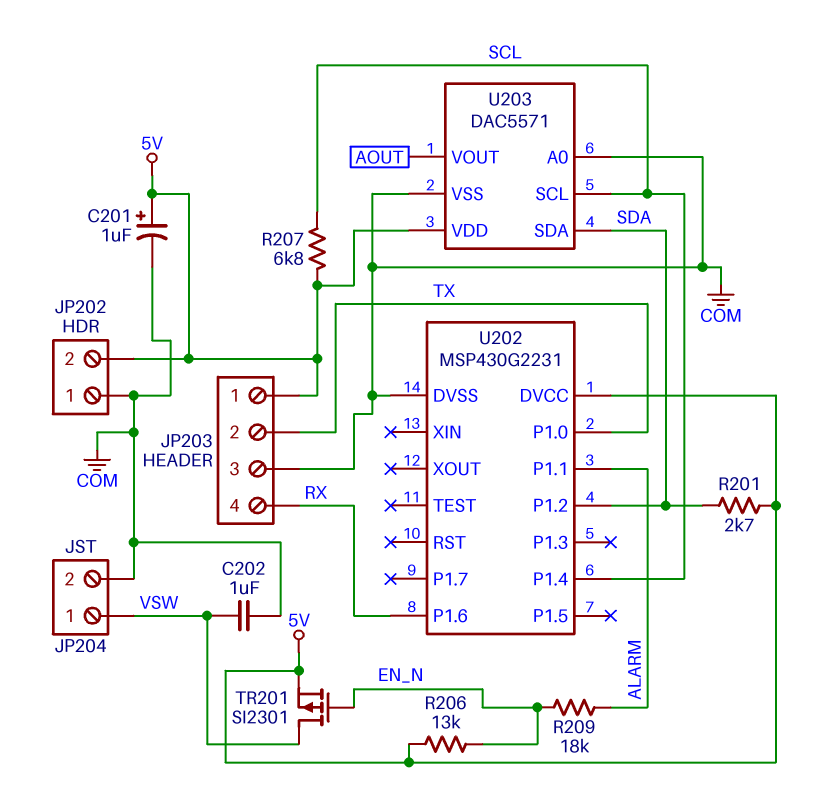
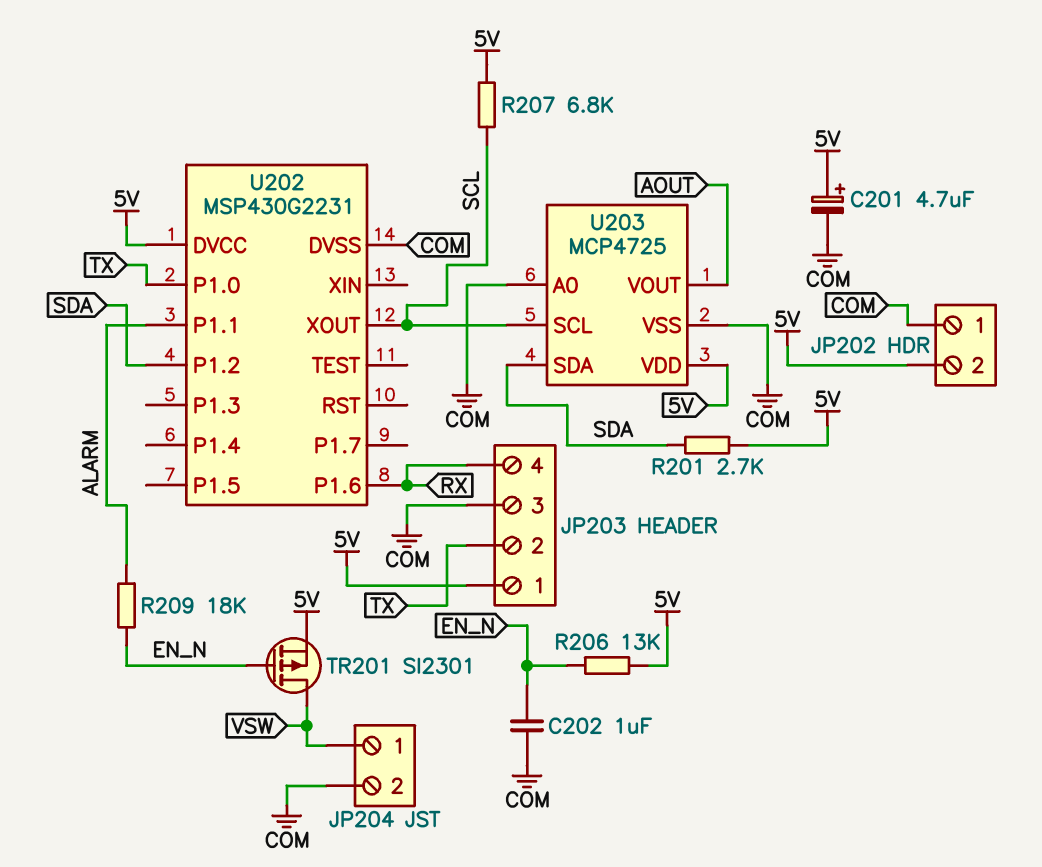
C201: 1uF (plus 5V, minus COM) -> 4.7uF (plus 5V, minus COM)
C202: 1uF (COM, VSW) -> 1uF (COM, EN_N)
U202 pin P1.4: SCL -> none
U202 pin XOUT: none -> SCL
U203: DAC5571 -> MCP4725

